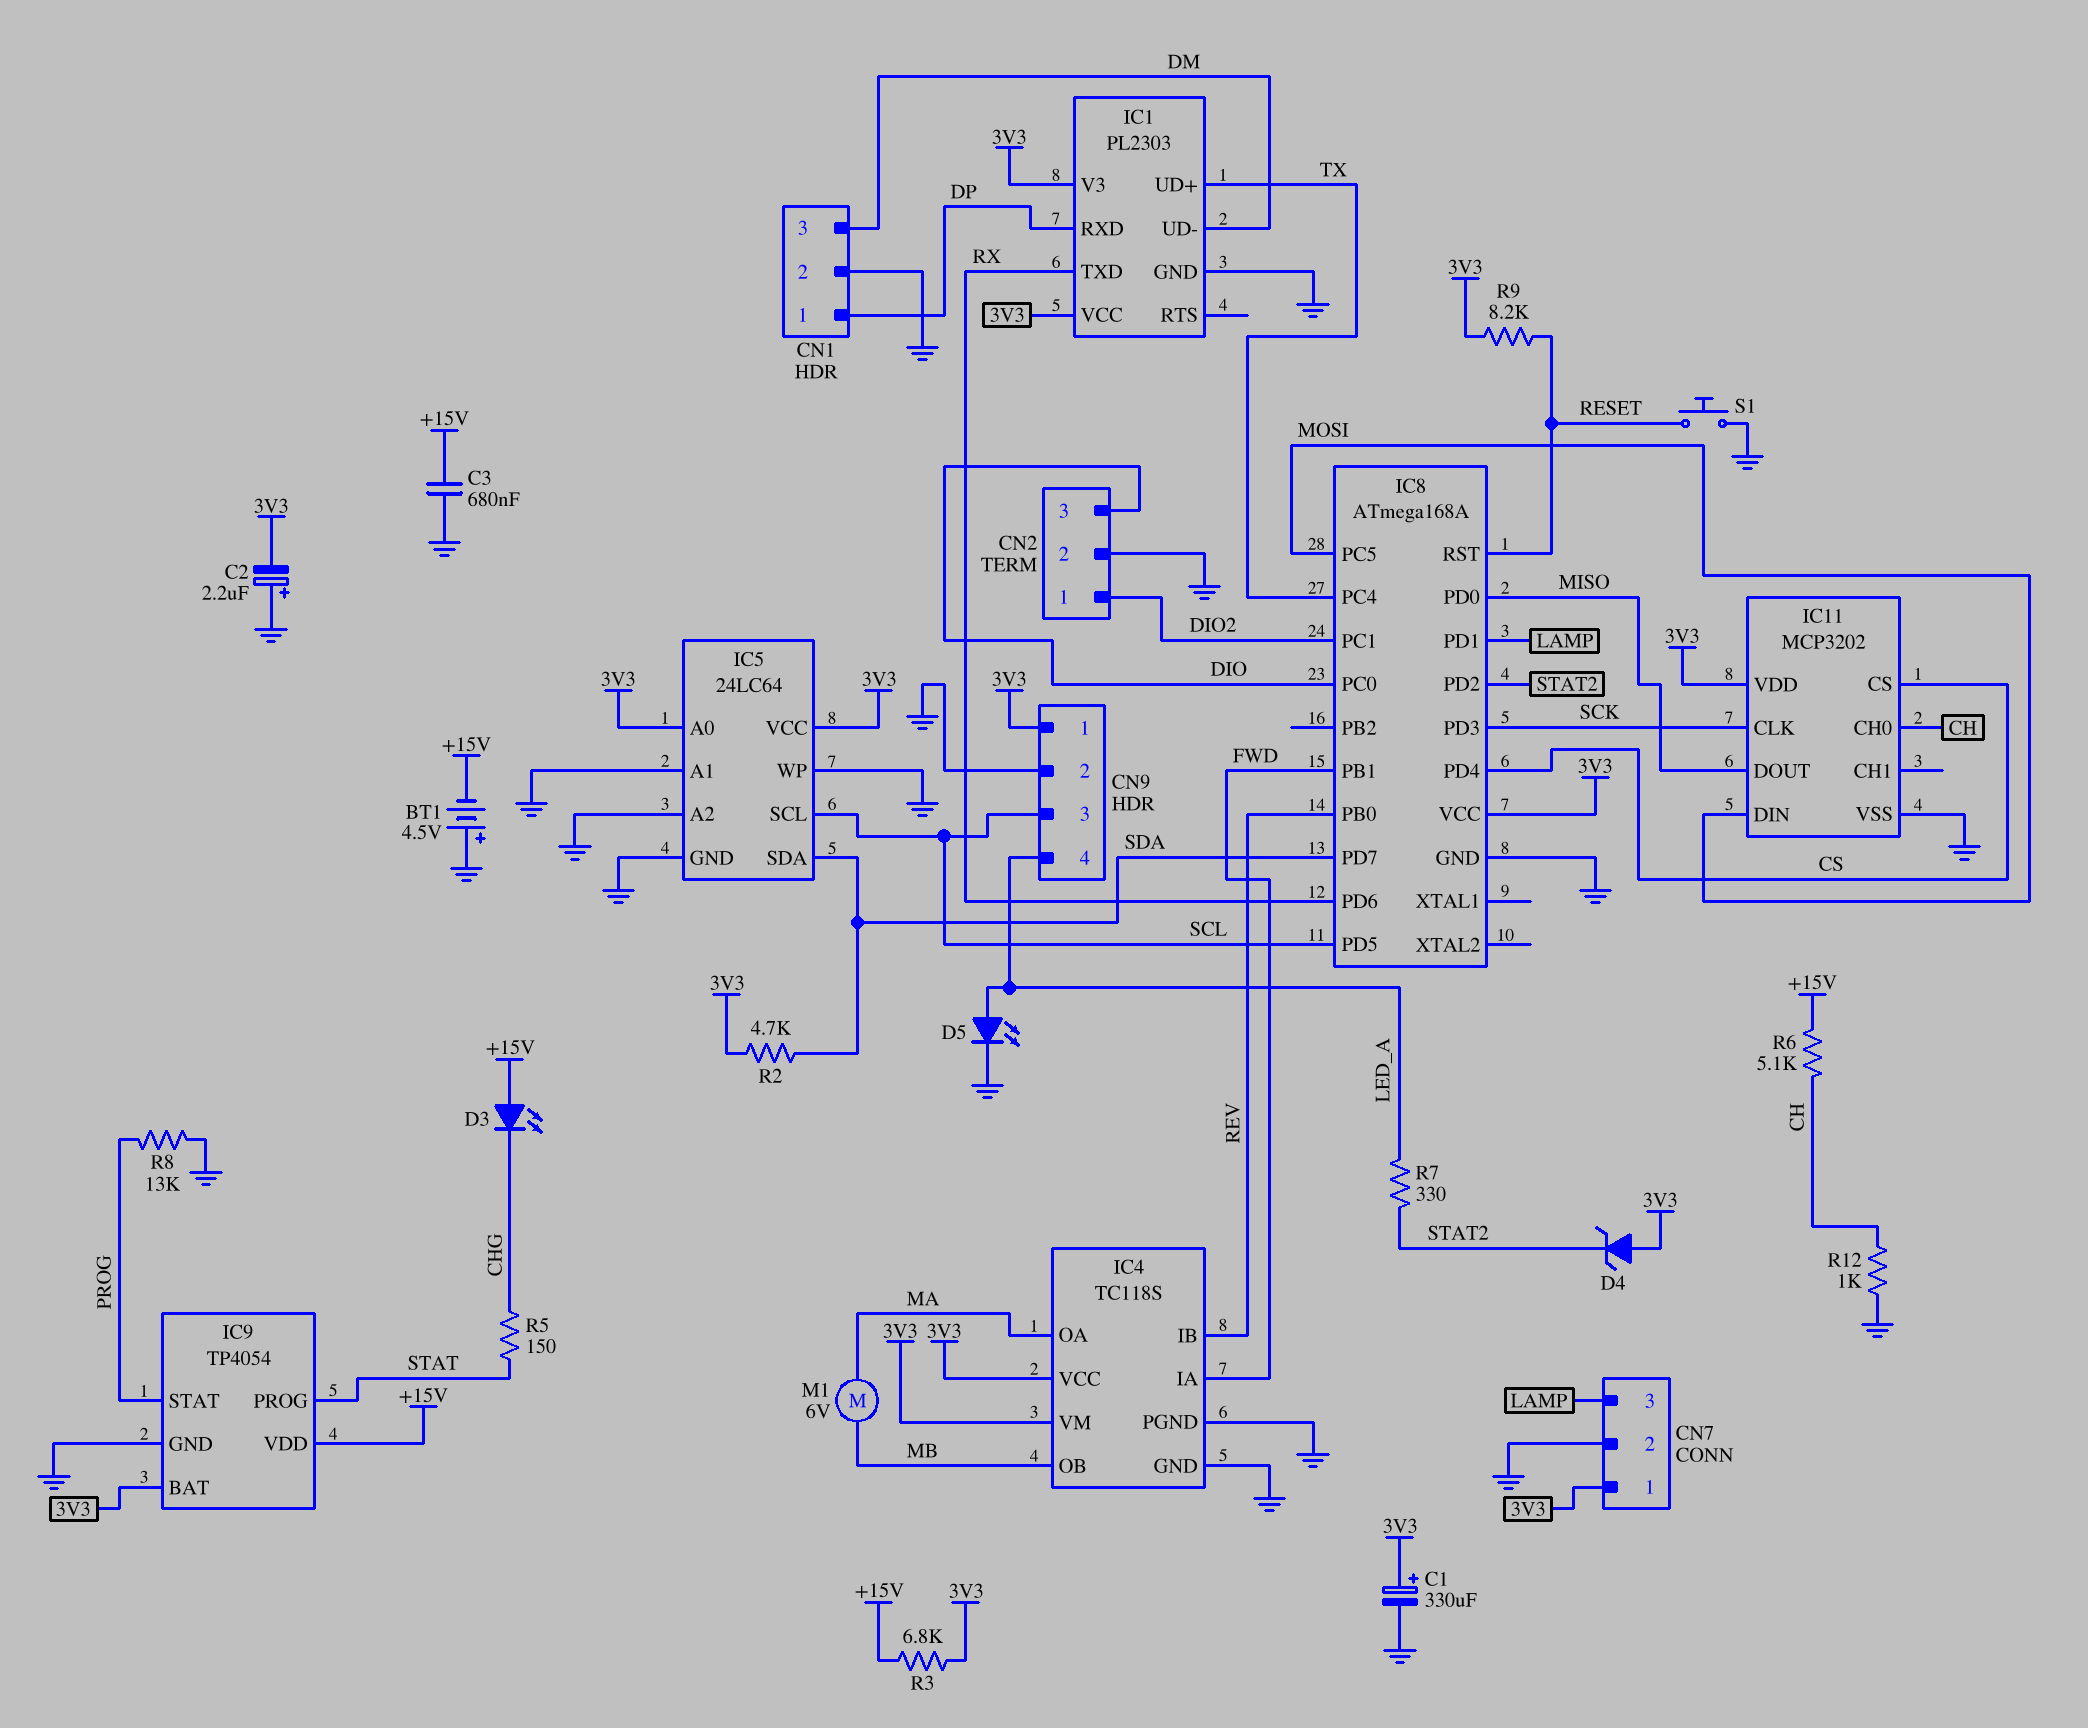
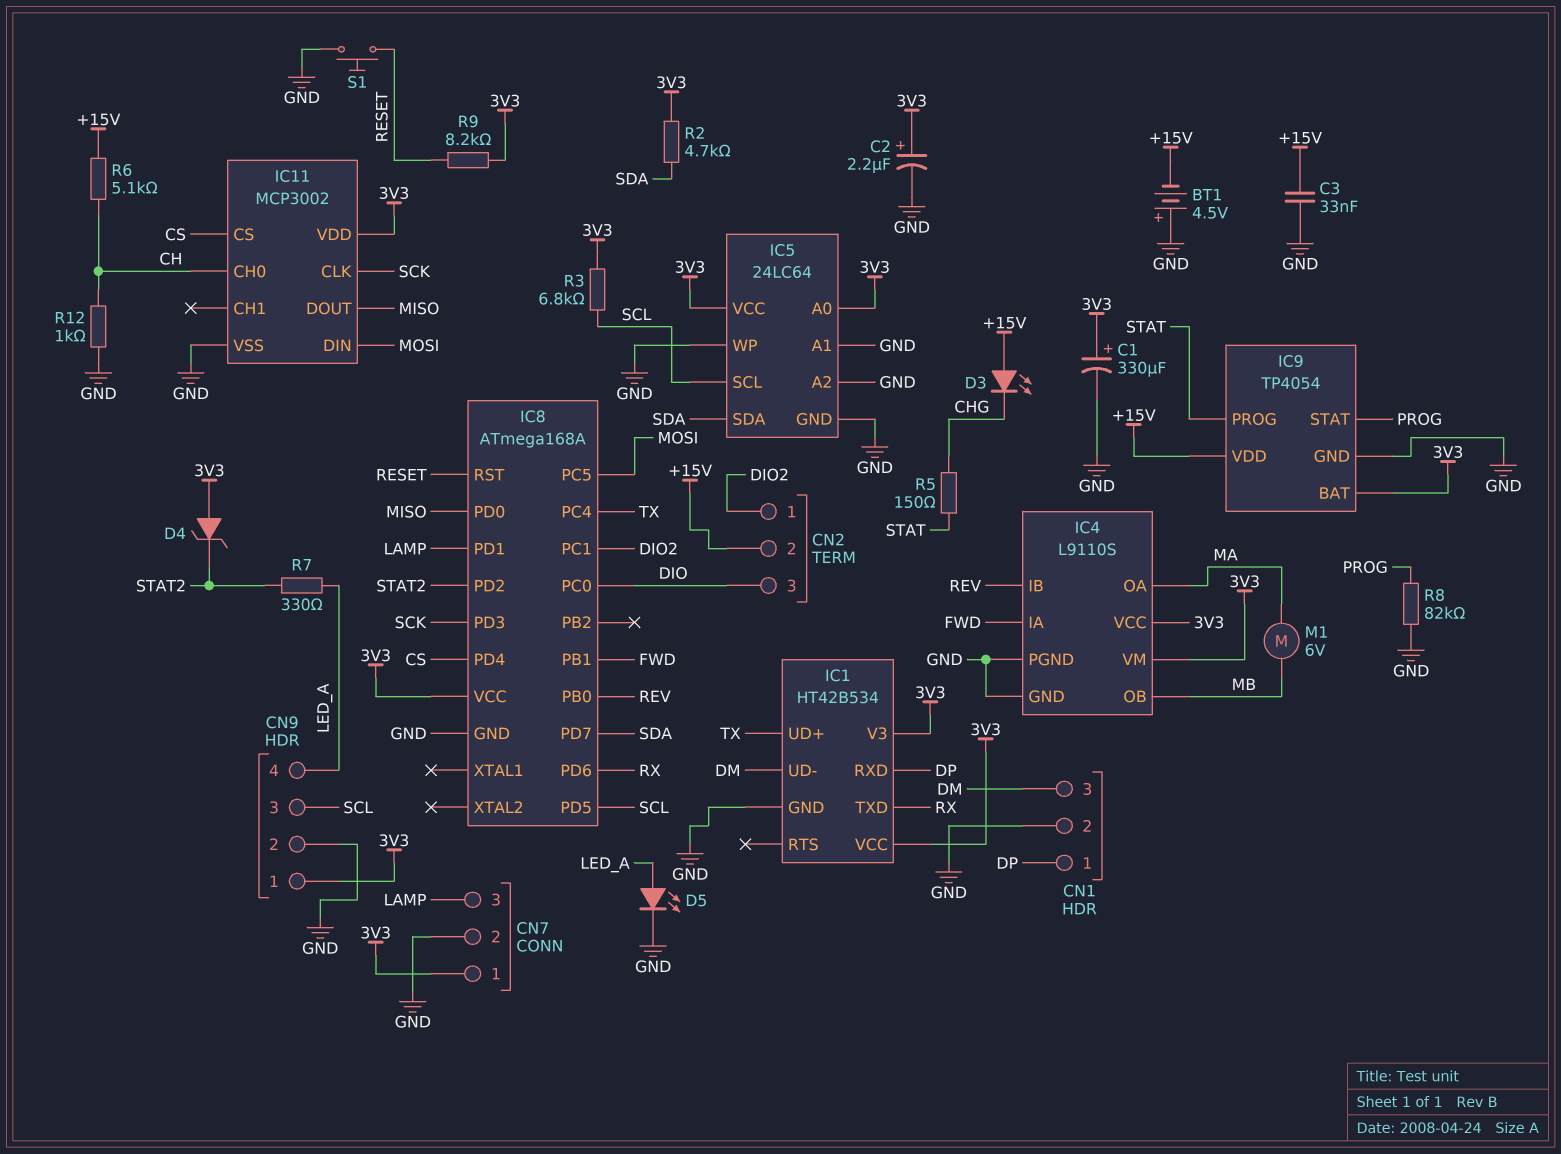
C2: 2.2uF (plus GND, minus 3V3) -> 2.2uF (plus 3V3, minus GND)
C3: 680nF (+15V, GND) -> 33nF (+15V, GND)
CN2 pin 2: GND -> +15V
IC1: PL2303 -> HT42B534
IC4: TC118S -> L9110S
IC11: MCP3202 -> MCP3002
R3: 6.8k (+15V, 3V3) -> 6.8k (3V3, SCL)
R8: 13k (GND, PROG) -> 82k (GND, PROG)

